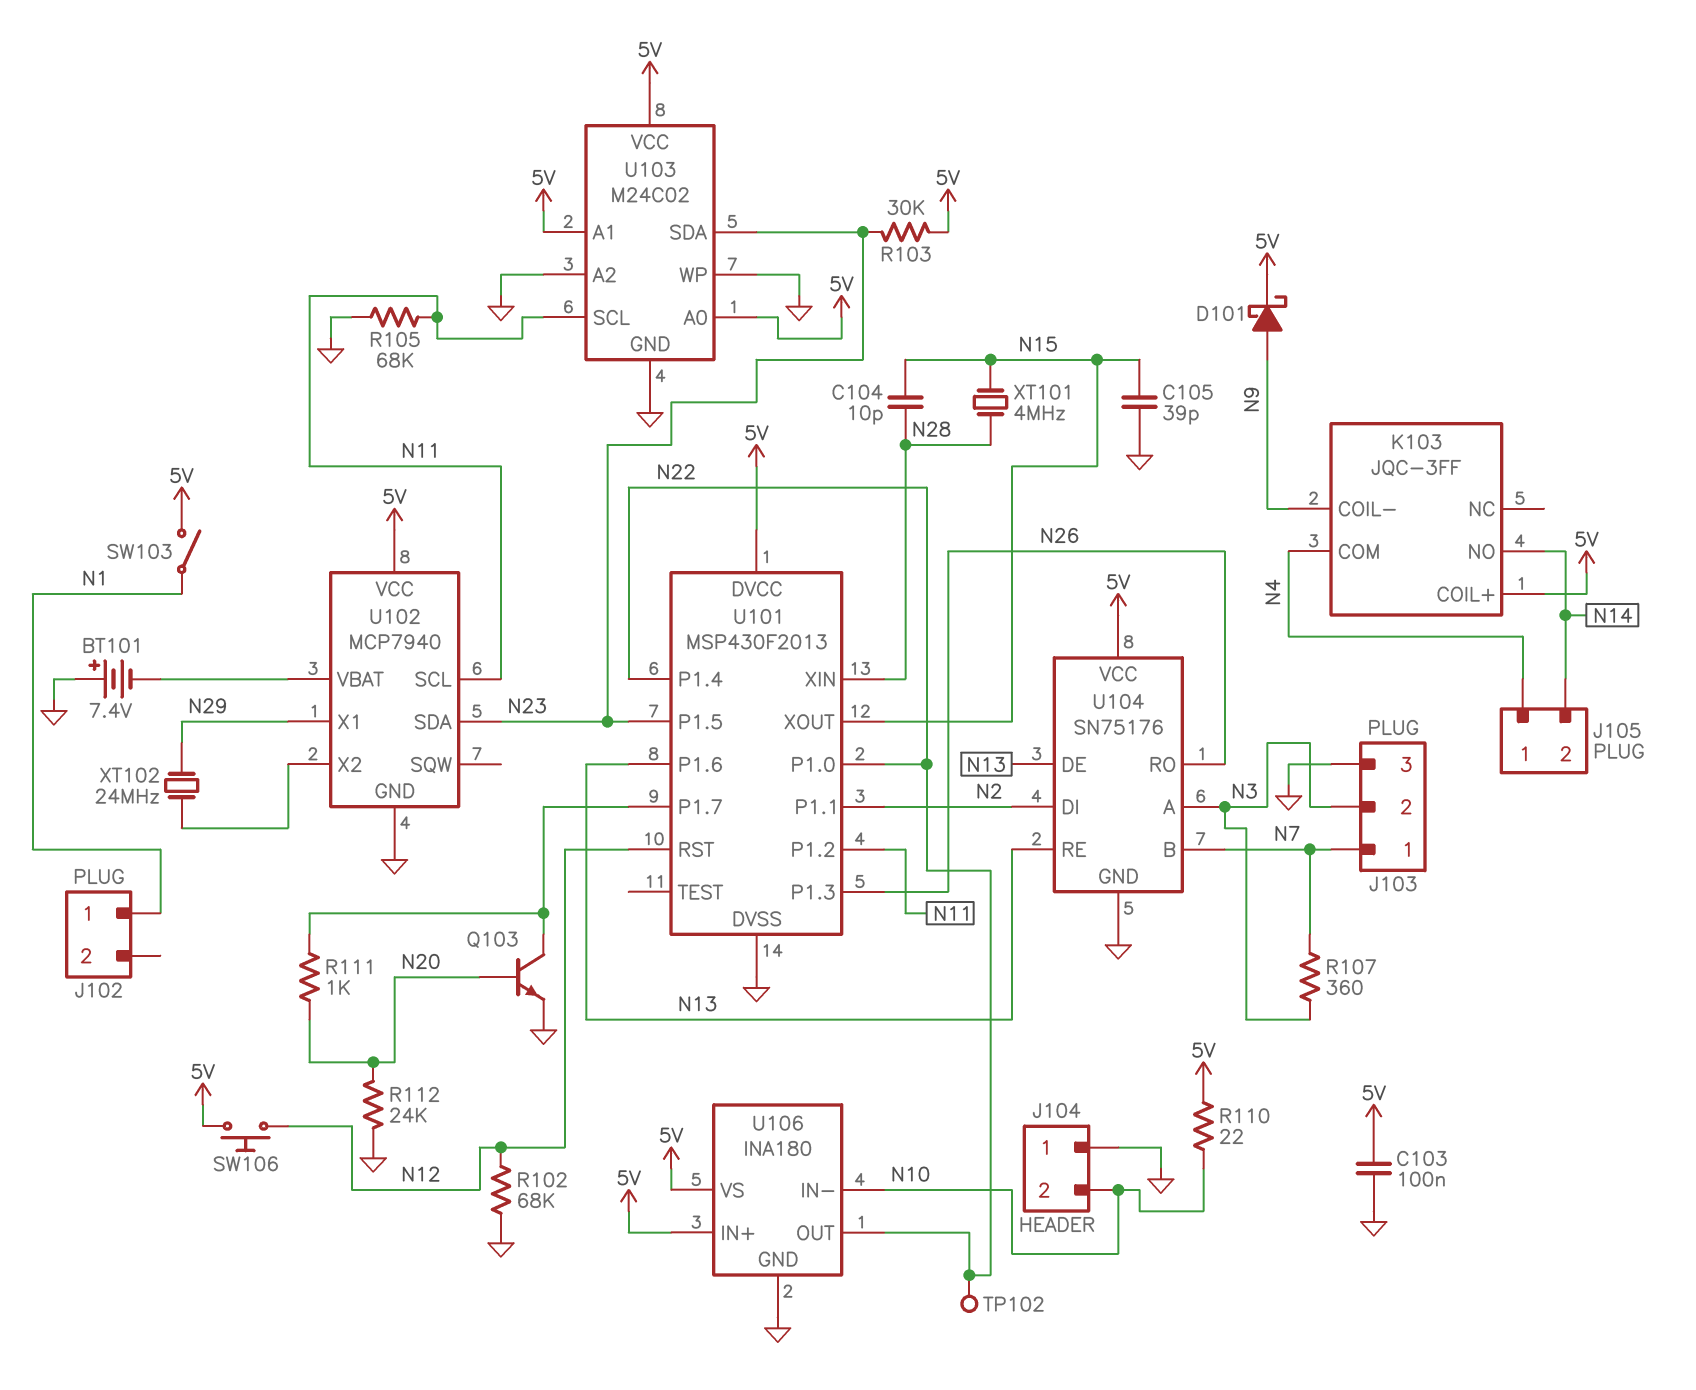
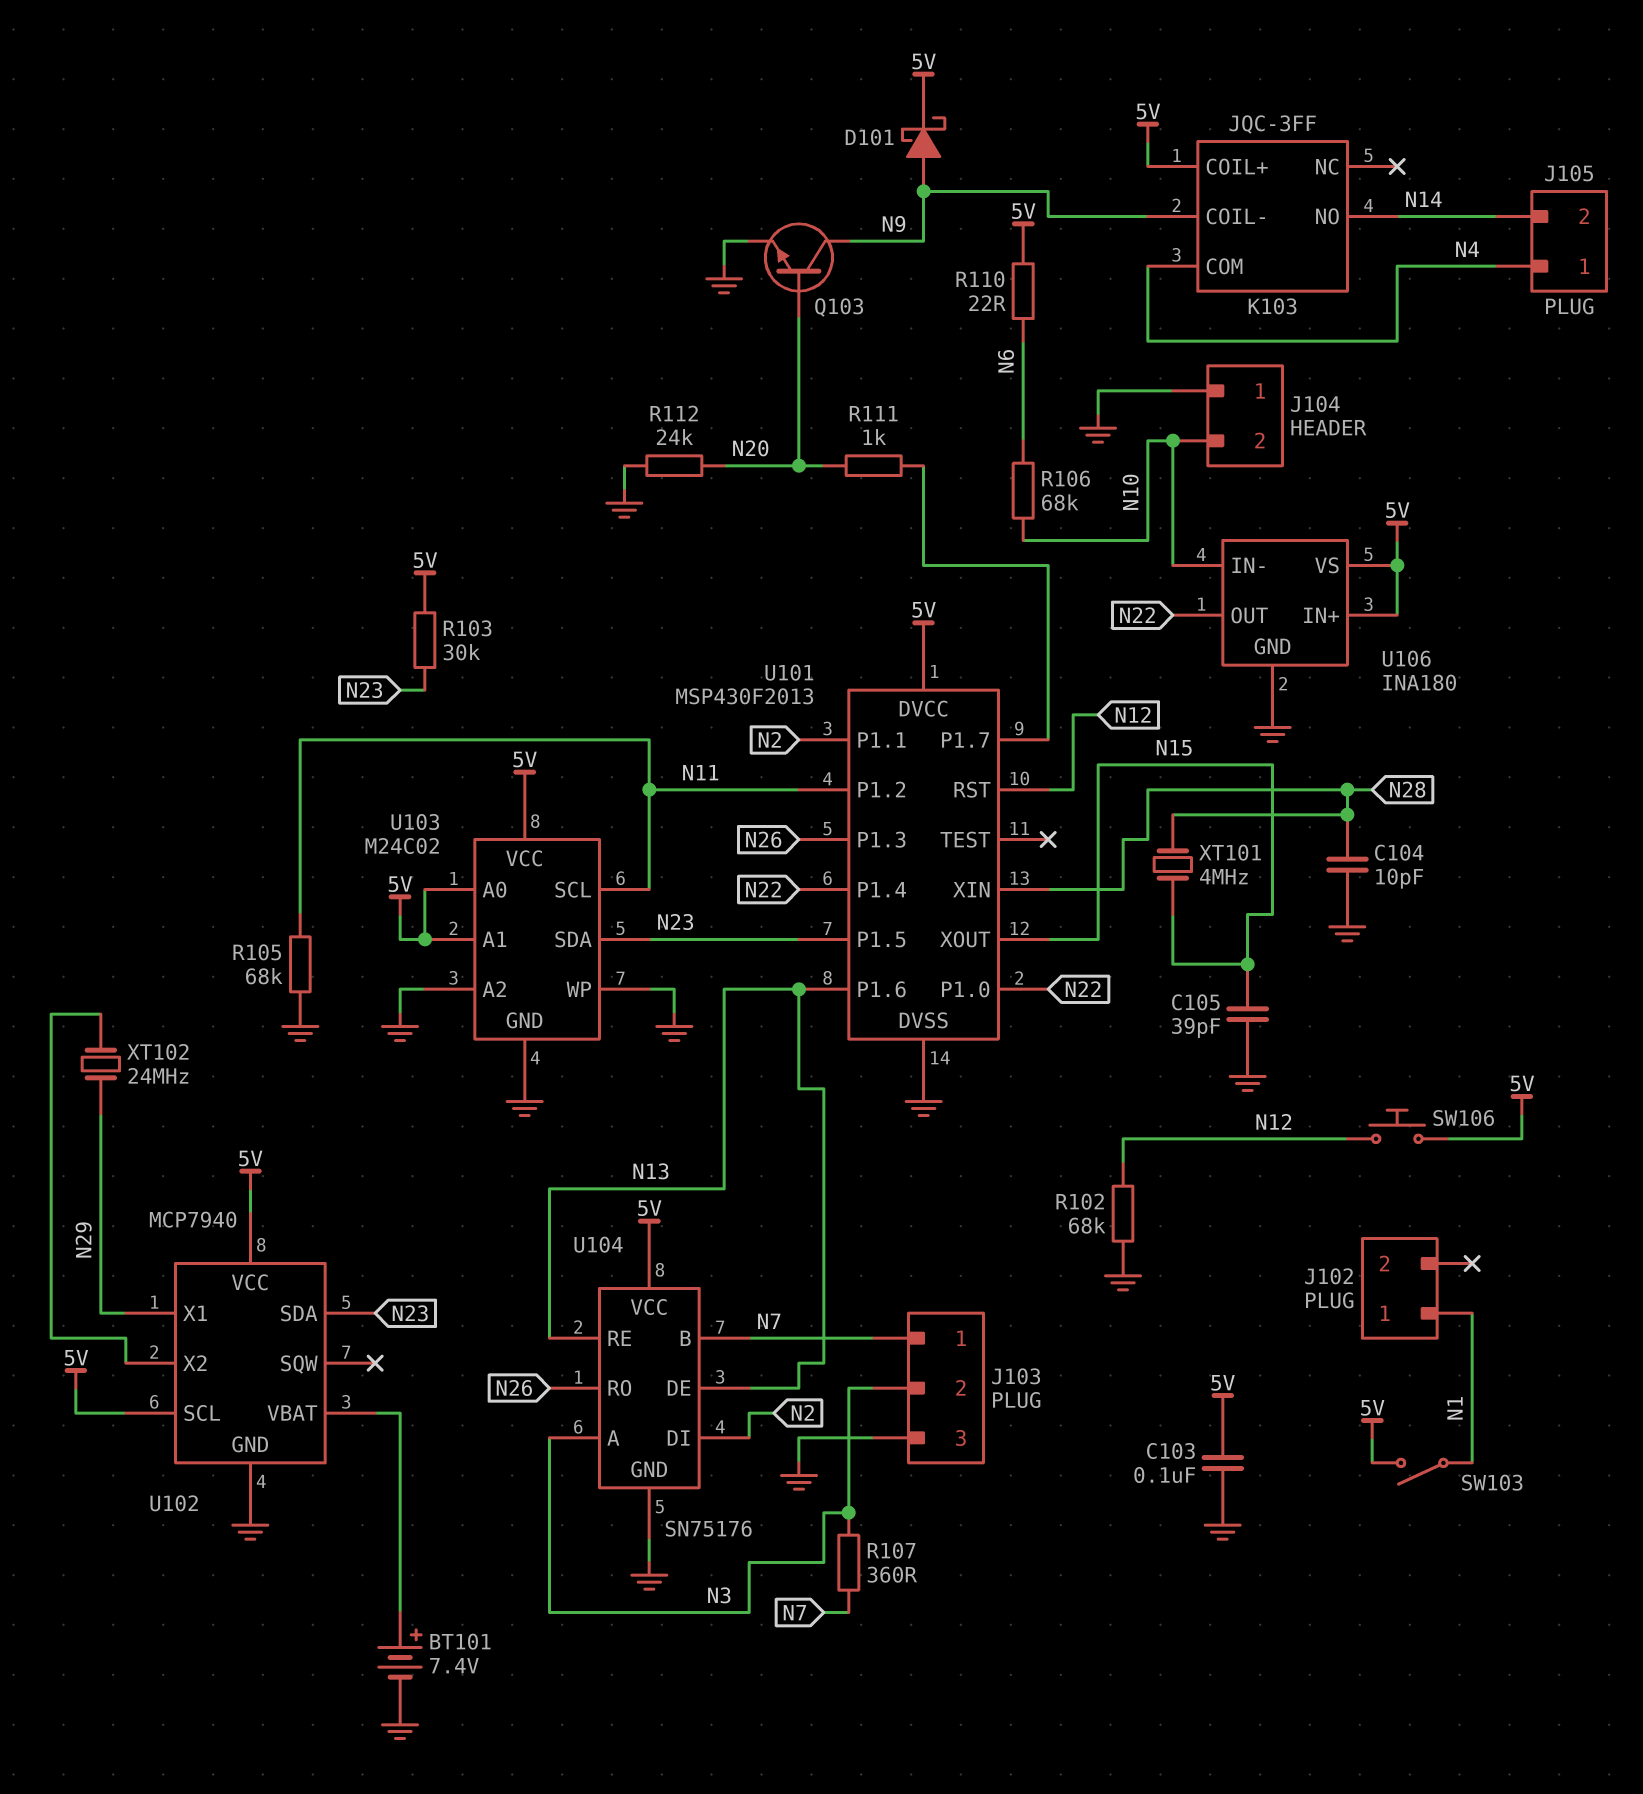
BT101: 7.4V (plus GND, minus U102/VBAT) -> 7.4V (plus U102/VBAT, minus GND)
C104: 10pF (N15, N28) -> 10pF (GND, N28)
Q103: NPN (B N20, C U101/P1.7, E GND) -> NPN (B N20, C N9, E GND)
R106: none -> 68k (N6, N10)
R110: 22 (5V, N10) -> 22 (5V, N6)
TP102: test point (N22) -> none
U102 pin SCL: N11 -> 5V

